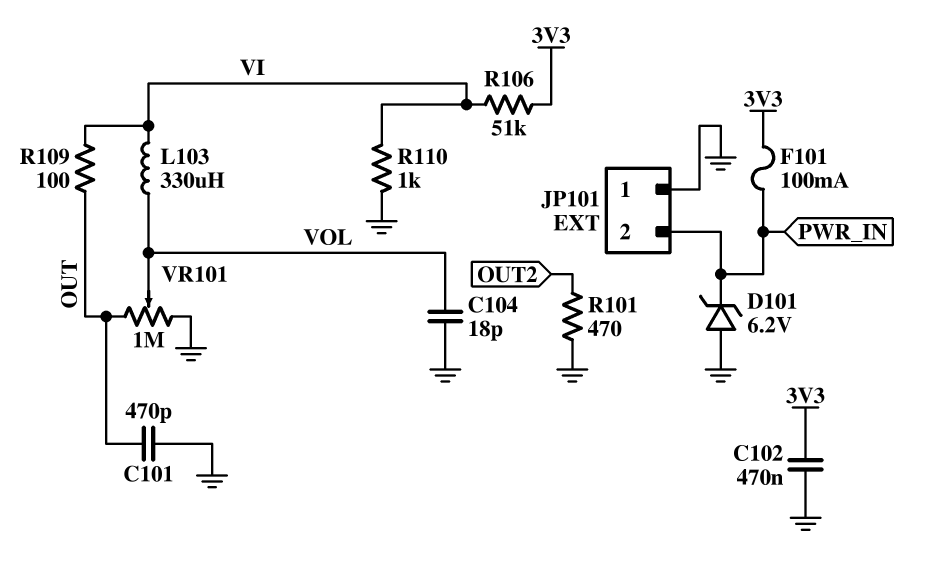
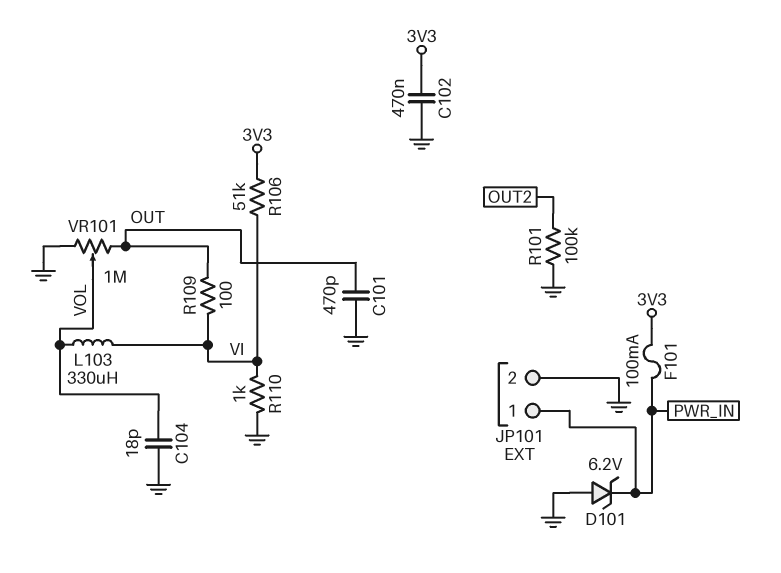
JP101 pin 1: GND -> PWR_IN
JP101 pin 2: PWR_IN -> GND
R101: 470 (GND, OUT2) -> 100k (GND, OUT2)

